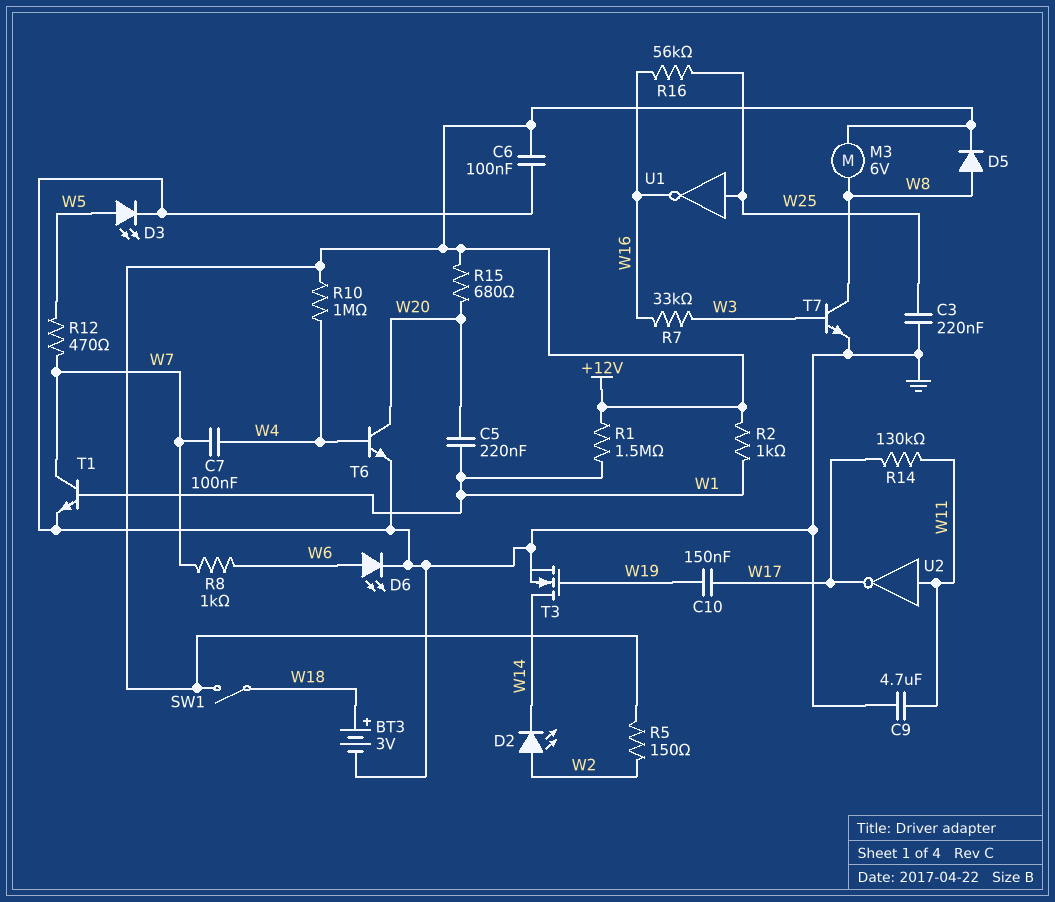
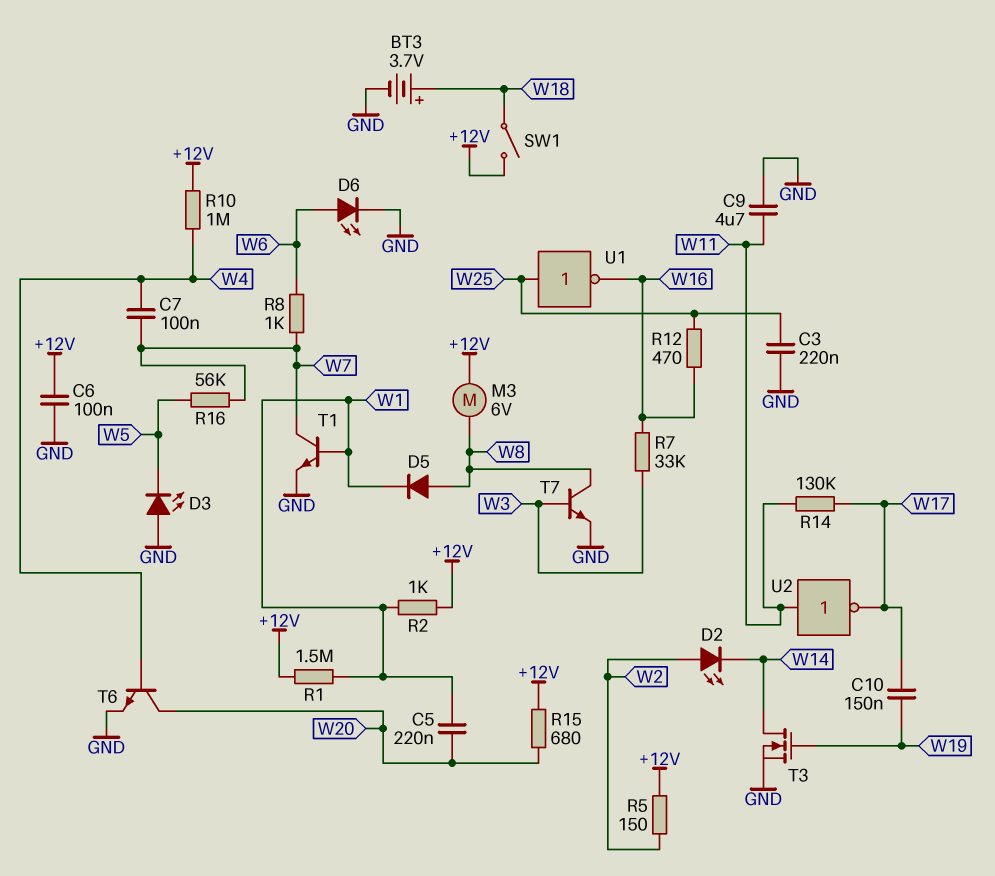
BT3: 3V (plus W18, minus GND) -> 3.7V (plus W18, minus GND)
D3: LED (A W5, K GND) -> LED (A GND, K W5)
D5: diode (A W8, K +12V) -> diode (A W8, K W1)
R12: 470 (W5, W7) -> 470 (W16, W25)
R16: 56k (W16, W25) -> 56k (W5, W7)

